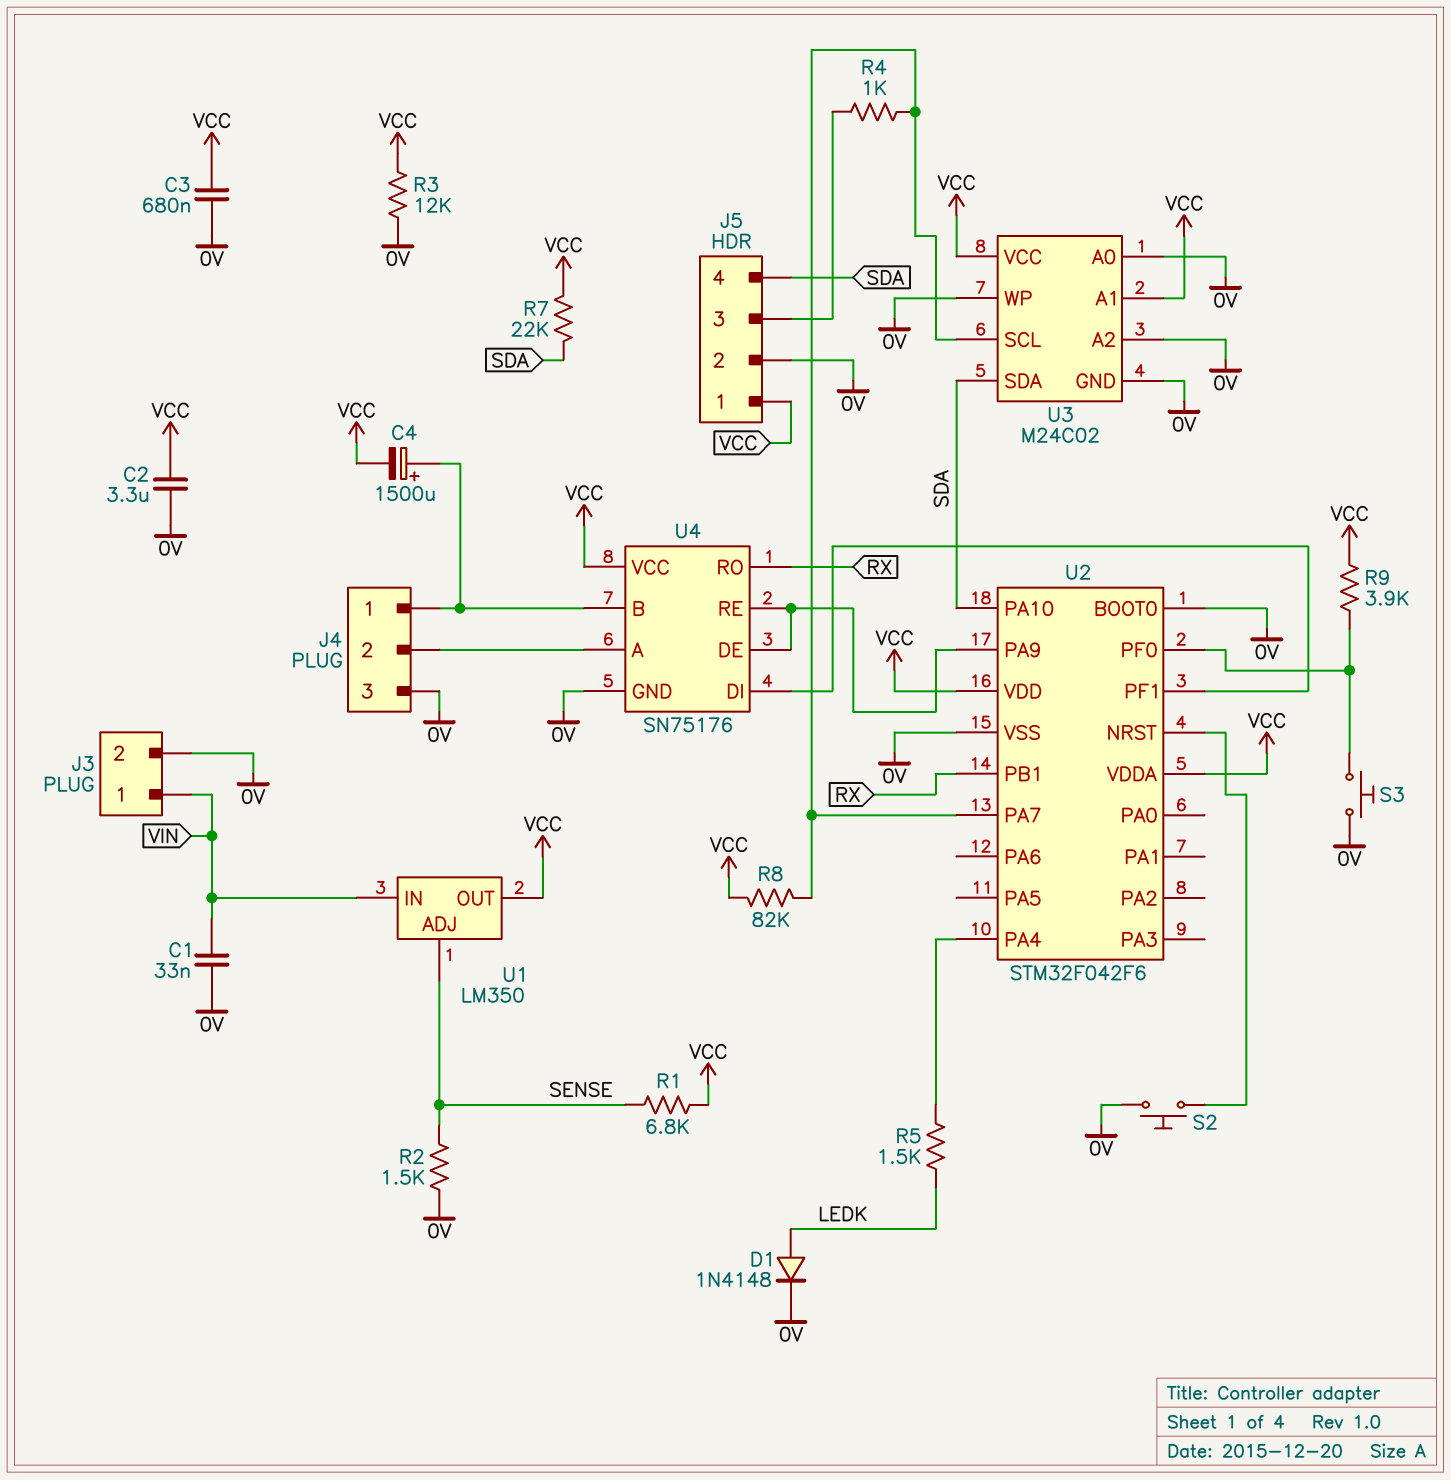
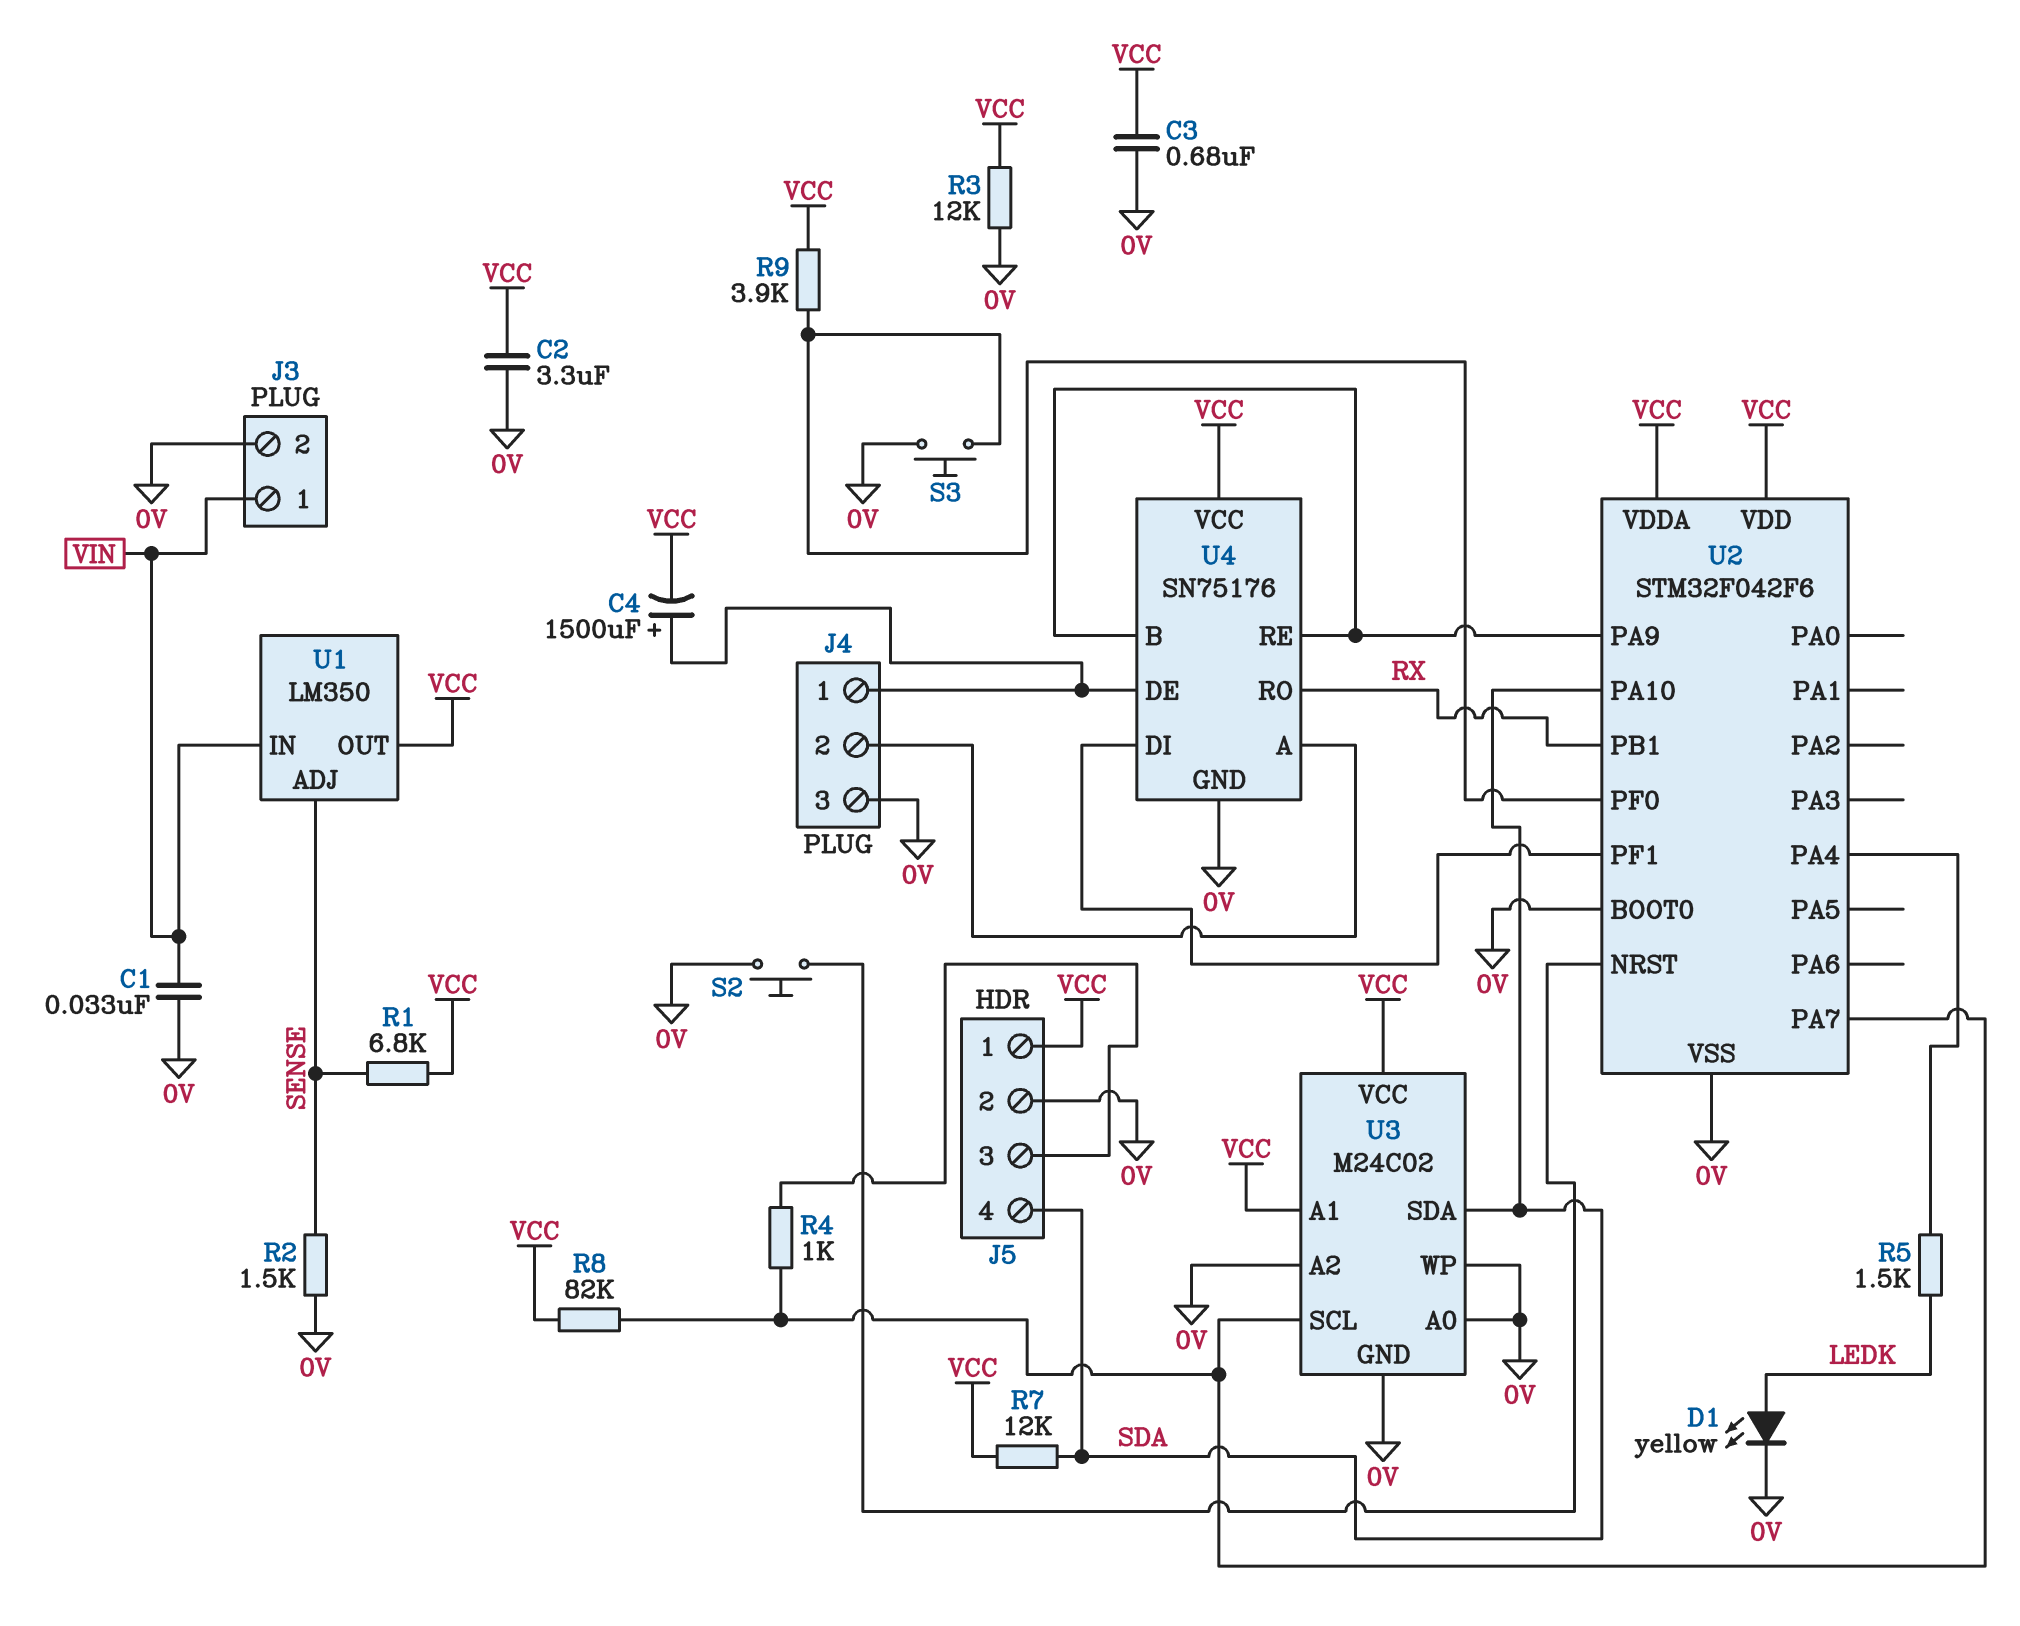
D1: diode 1N4148 (A LEDK, K 0V) -> LED yellow (A LEDK, K 0V)
R7: 22k (SDA, VCC) -> 12k (SDA, VCC)
U4 pin B: J4/1 -> U2/PA9
U4 pin DE: U2/PA9 -> J4/1

